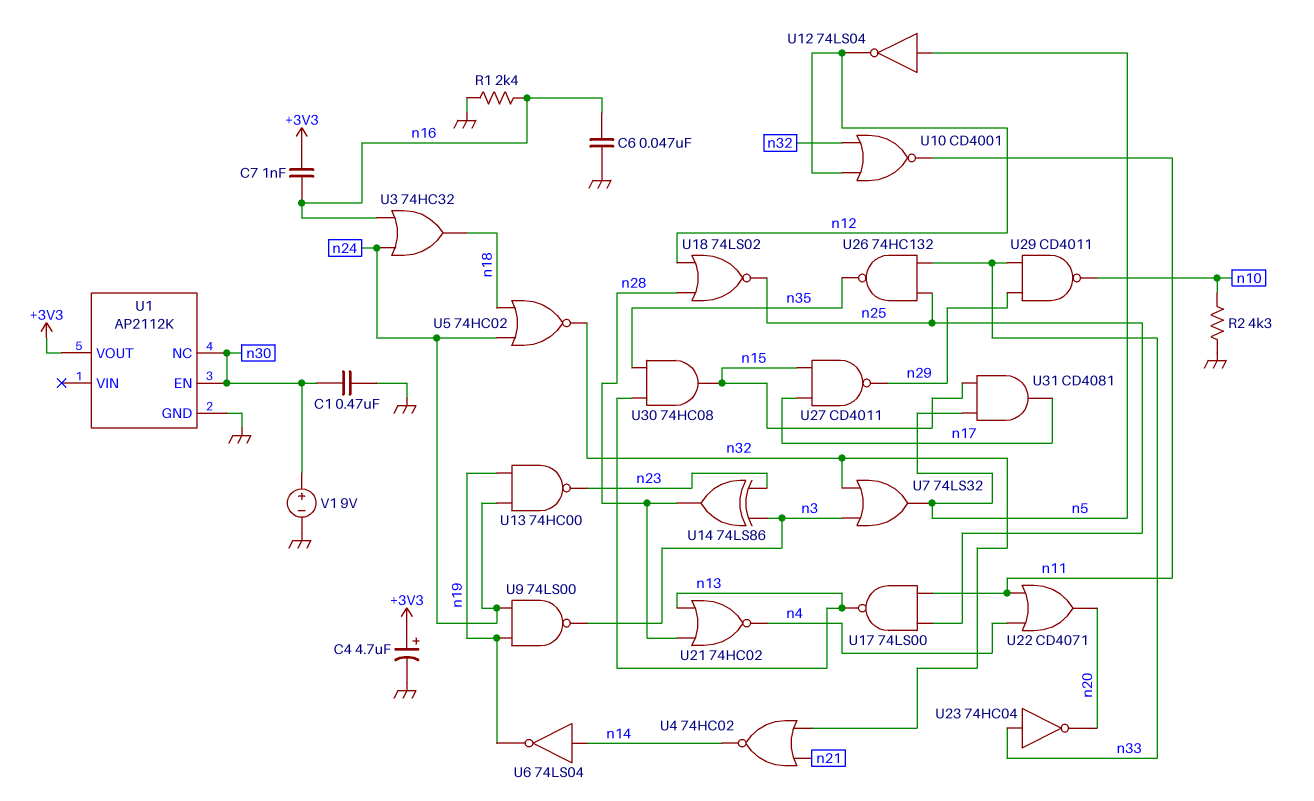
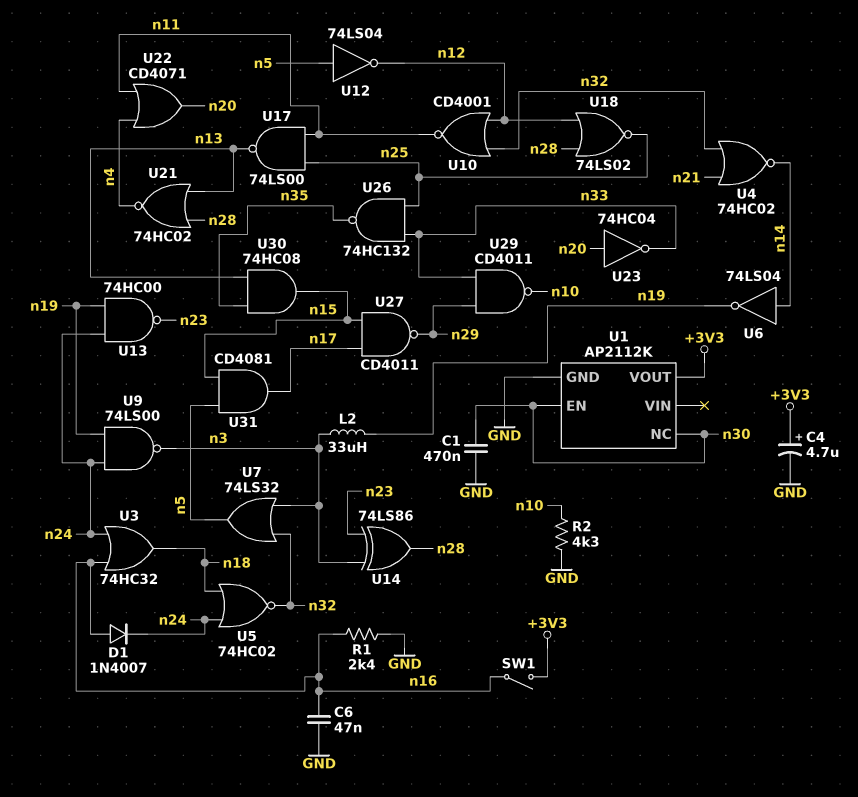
C7: 1nF (+3V3, n16) -> none
D1: none -> diode 1N4007 (A n16, K n24)
L2: none -> 33uH (n3, n19)
SW1: none -> switch (+3V3, n16)
U23: NOT 74HC04 (in n33, out n20) -> NOT 74HC04 (in n20, out n33)
V1: 9V (plus n30, minus GND) -> none

